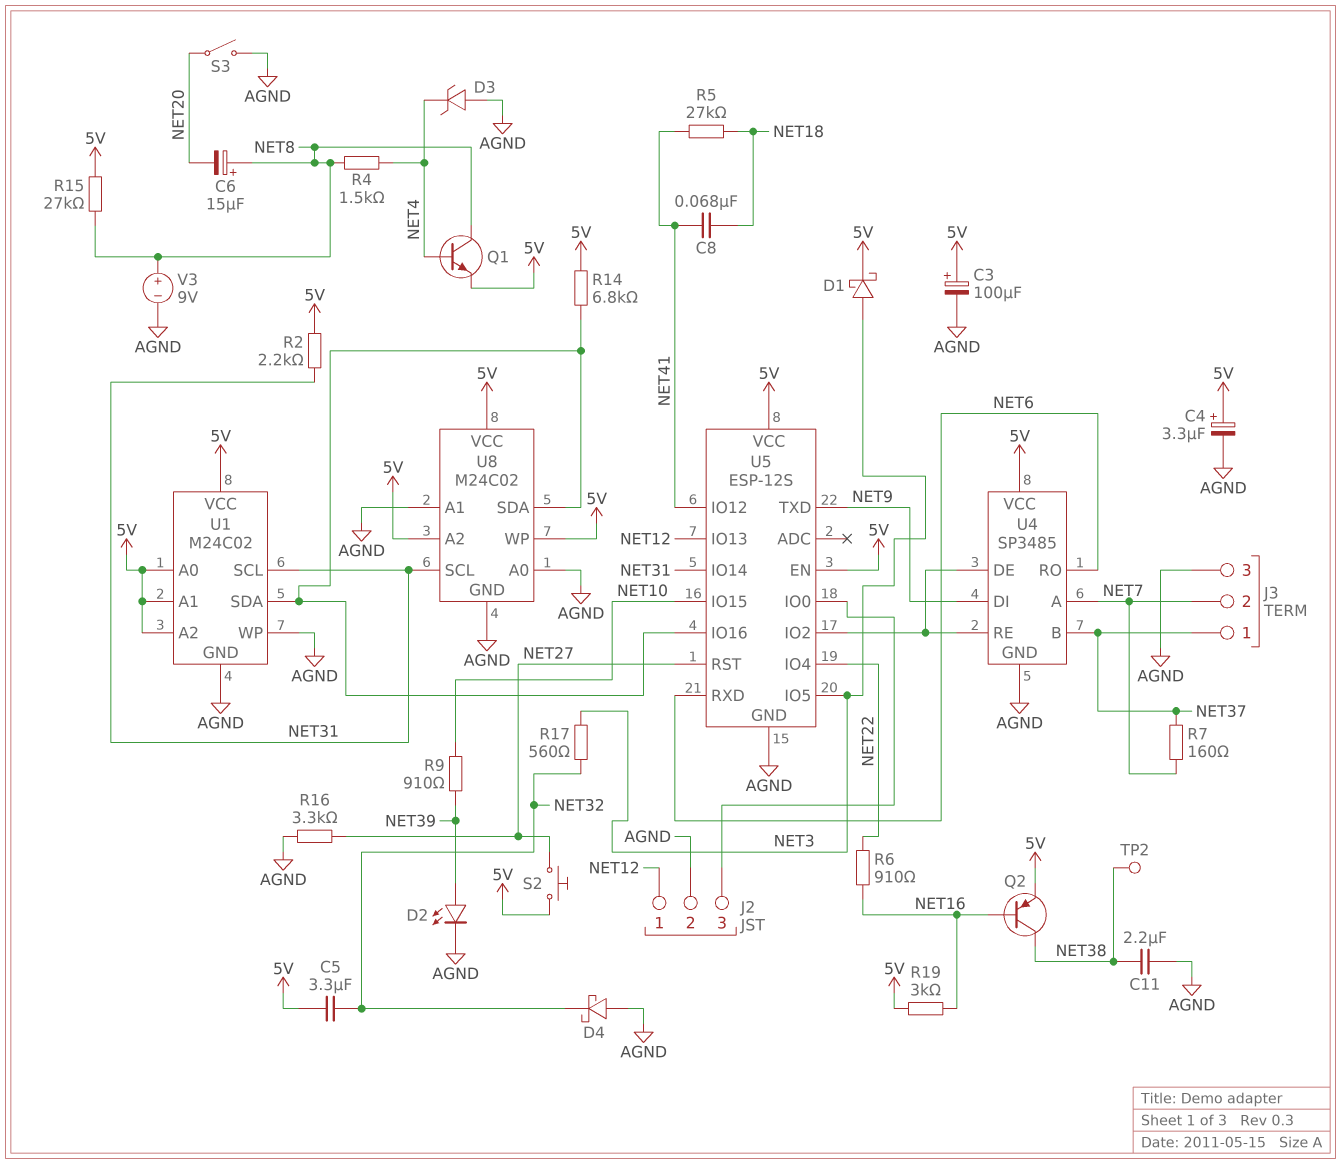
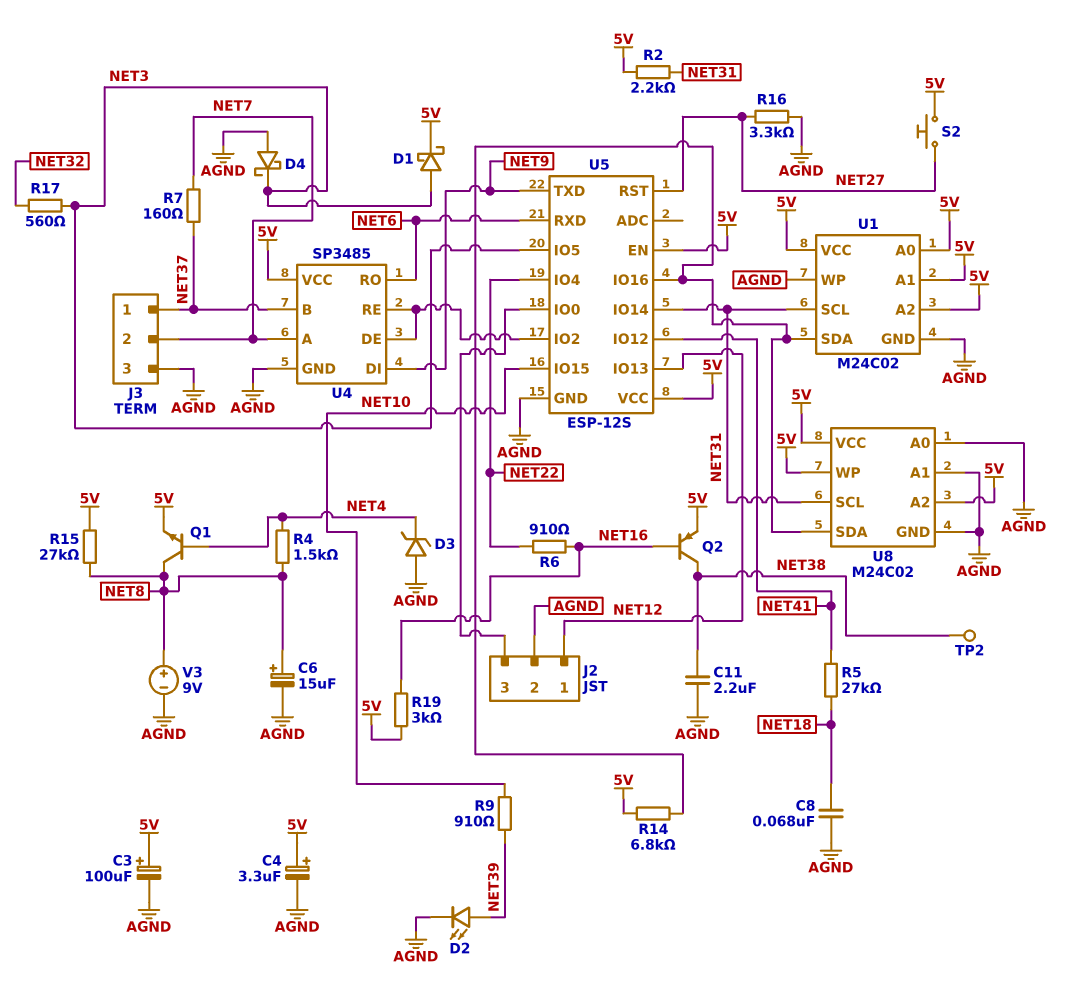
C5: 3.3uF (5V, NET32) -> none
C6: 15uF (plus NET8, minus NET20) -> 15uF (plus NET8, minus AGND)
C8: 68nF (NET18, NET41) -> 68nF (AGND, NET18)
D4: schottky (A AGND, K NET32) -> schottky (A AGND, K NET3)
S3: switch (AGND, NET20) -> none

